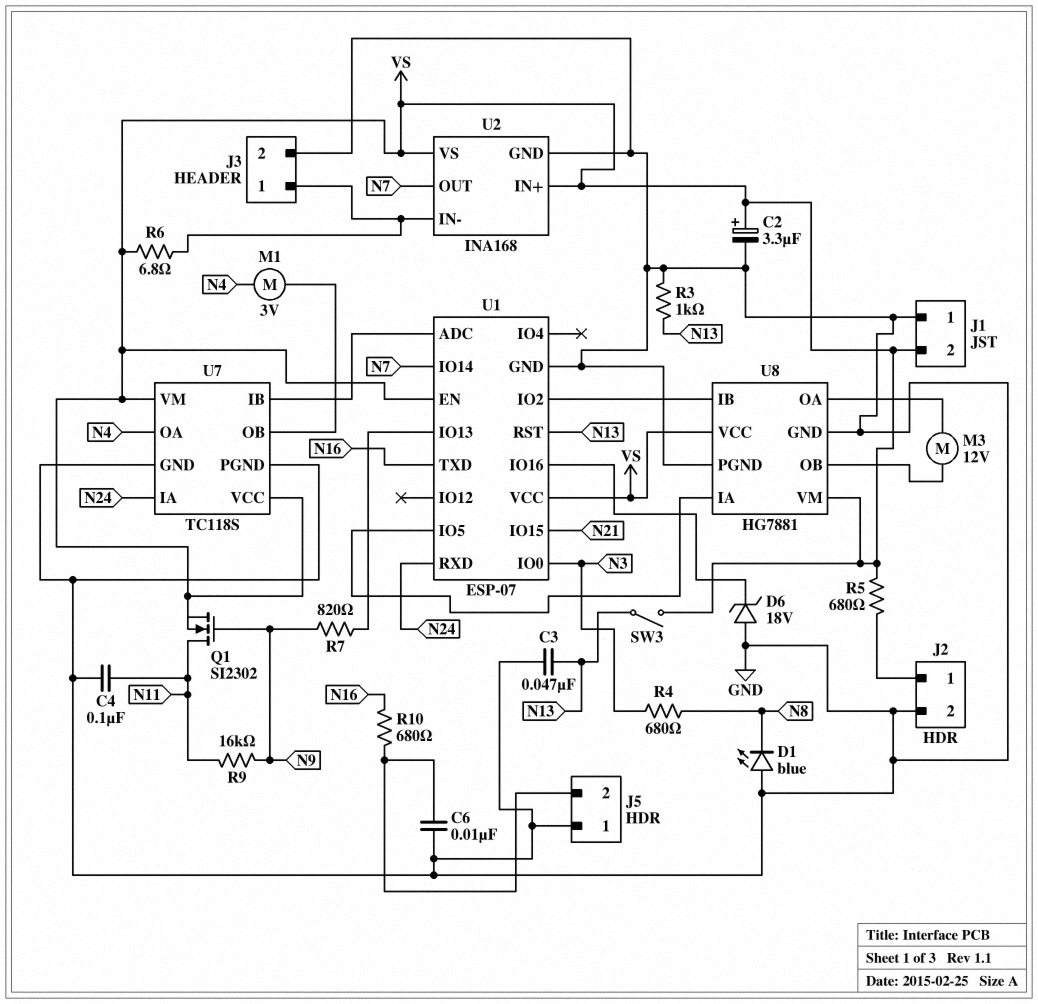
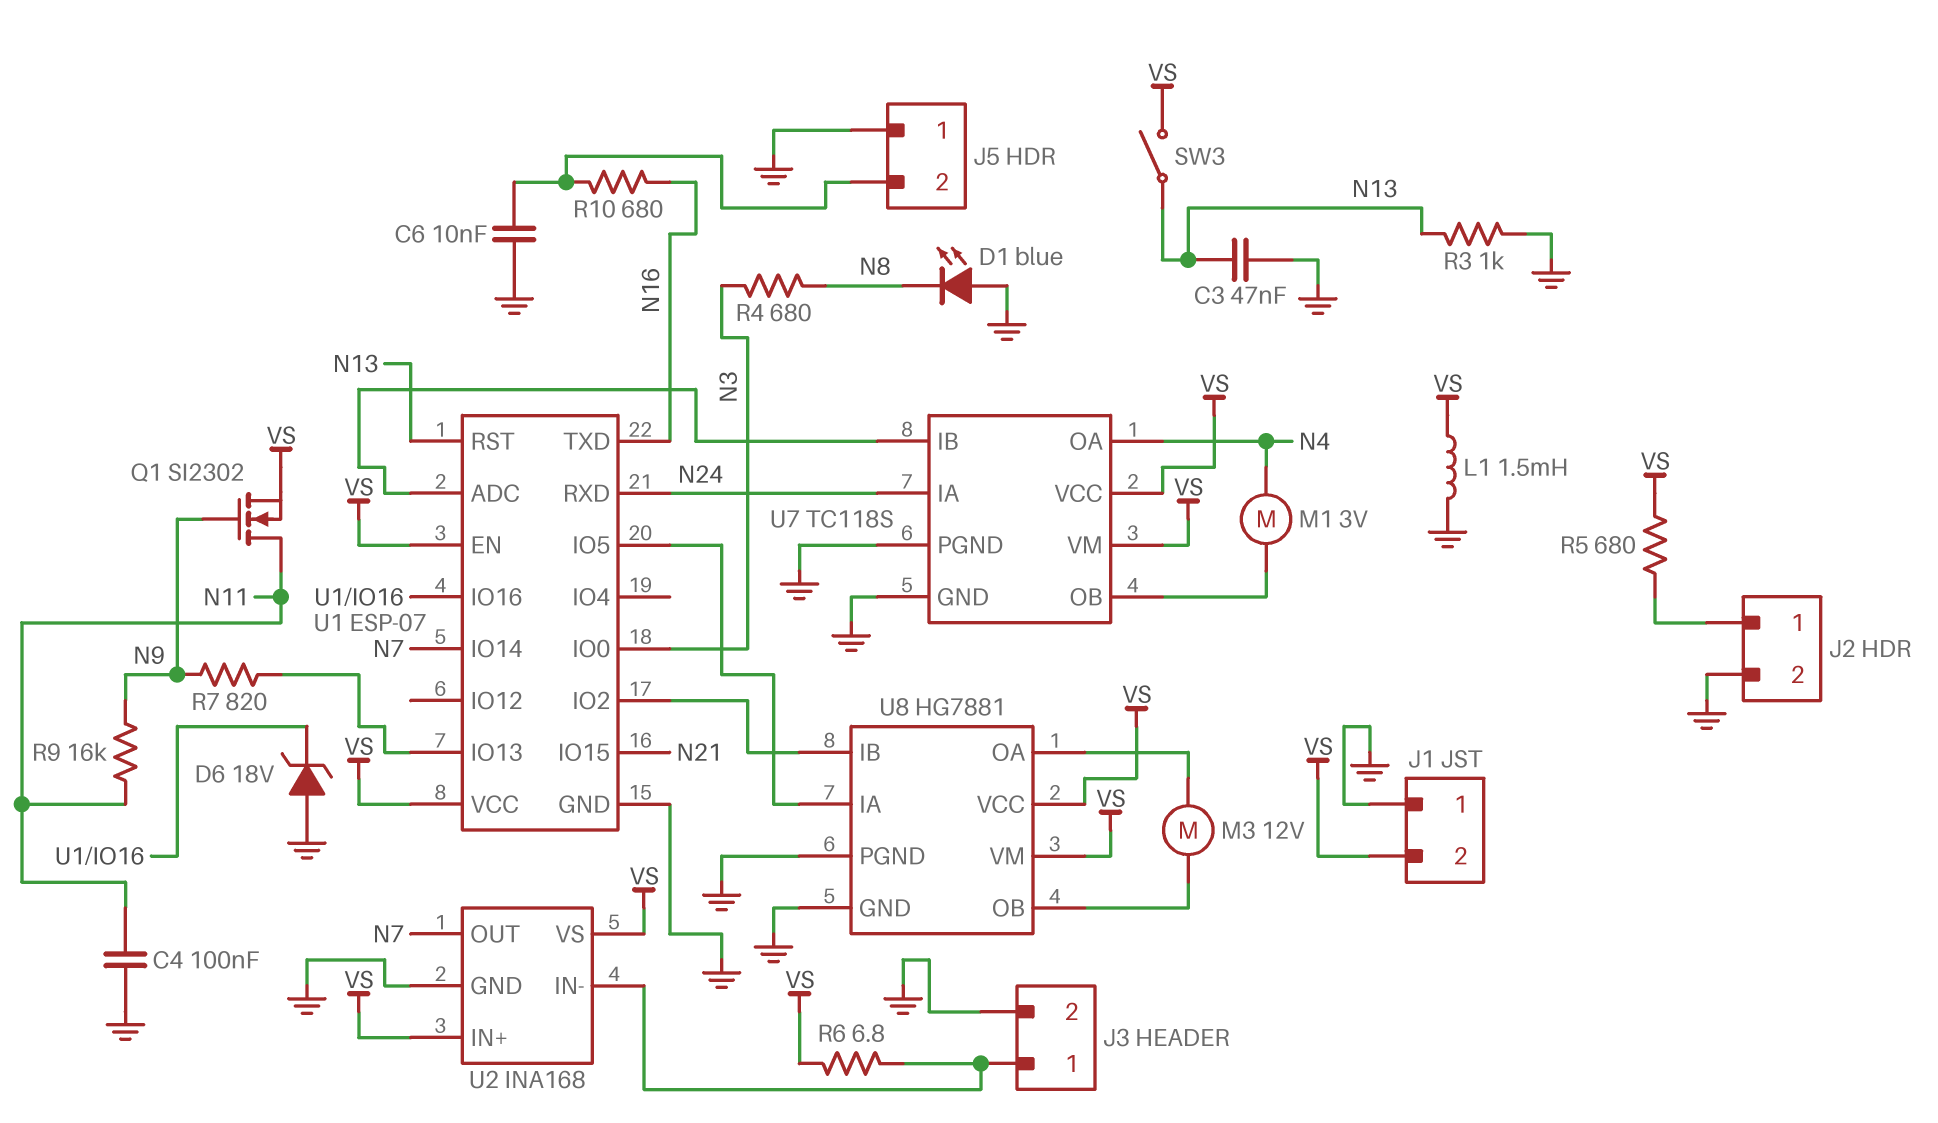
C2: 3.3uF (plus VS, minus GND) -> none
L1: none -> 1.5mH (GND, VS)

